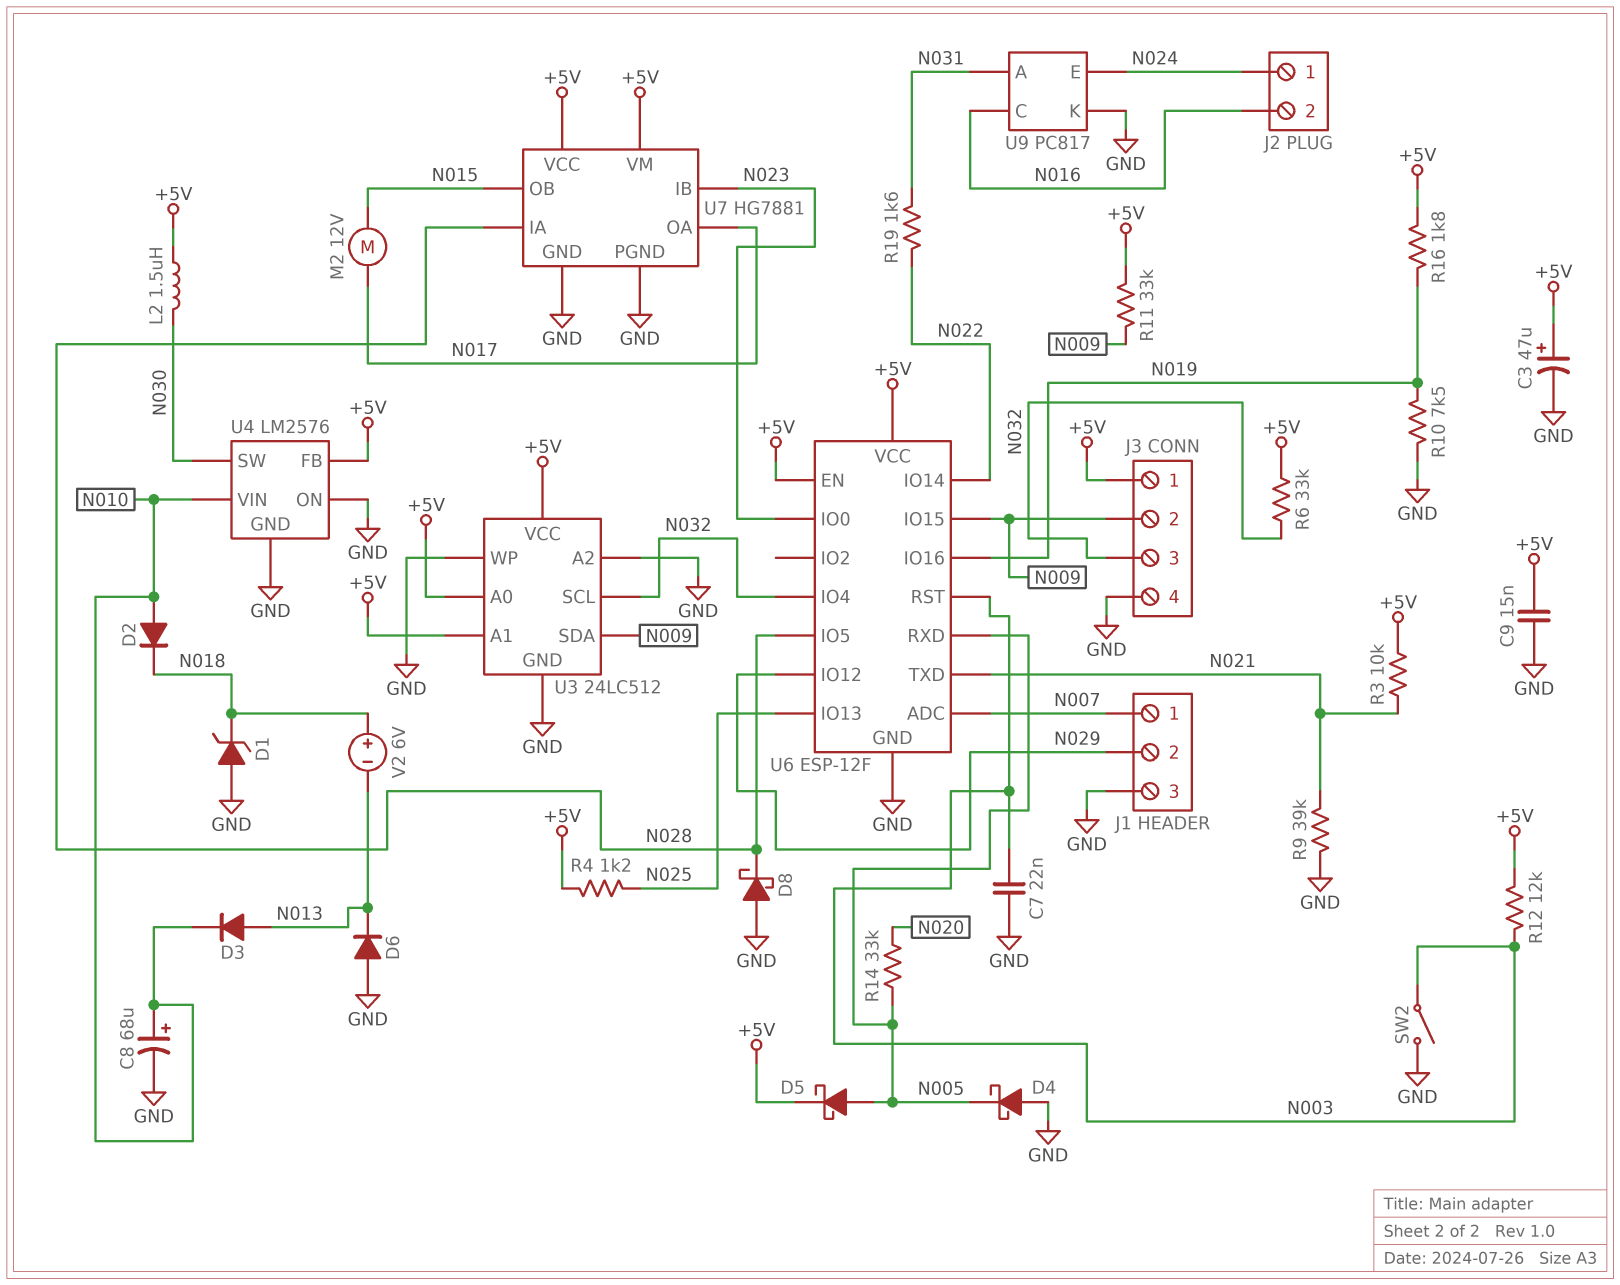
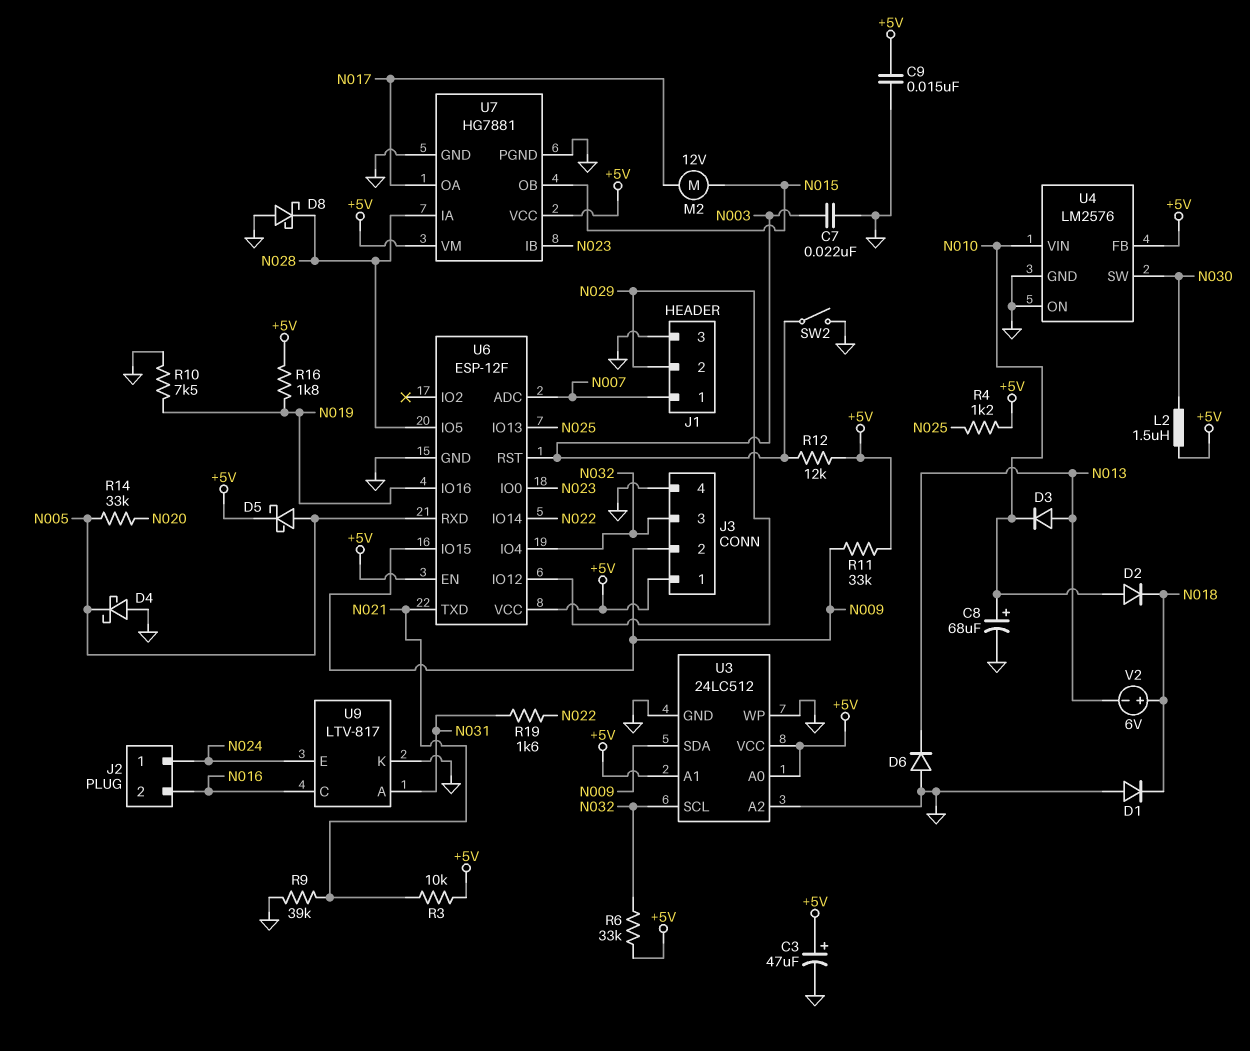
D1: zener (A GND, K N018) -> diode (A GND, K N018)
U9: PC817 -> LTV-817

